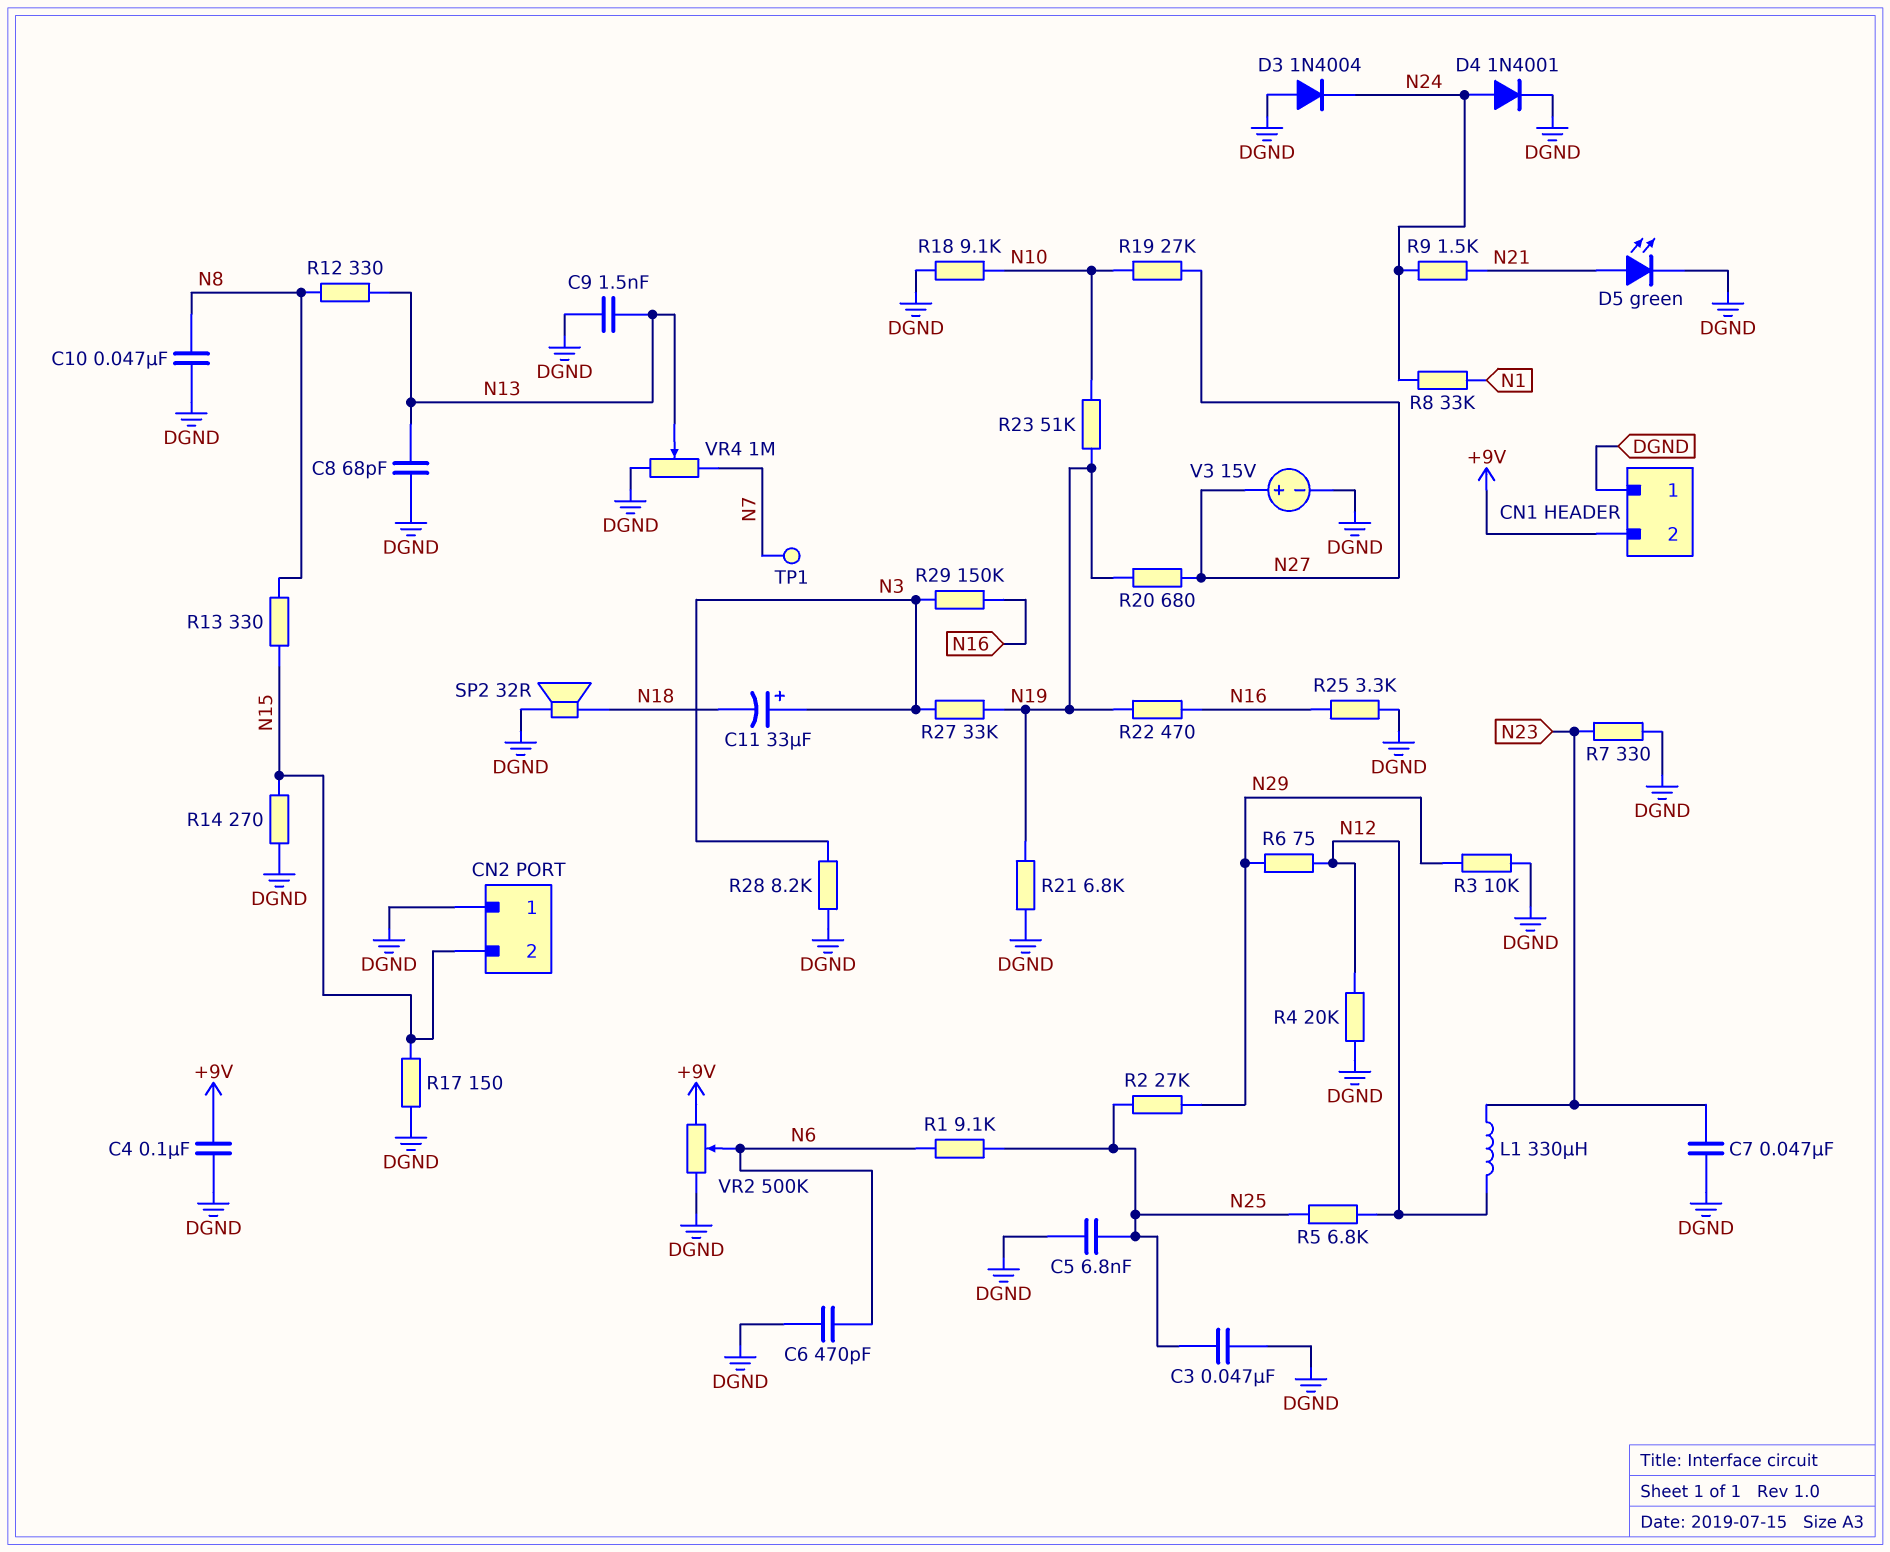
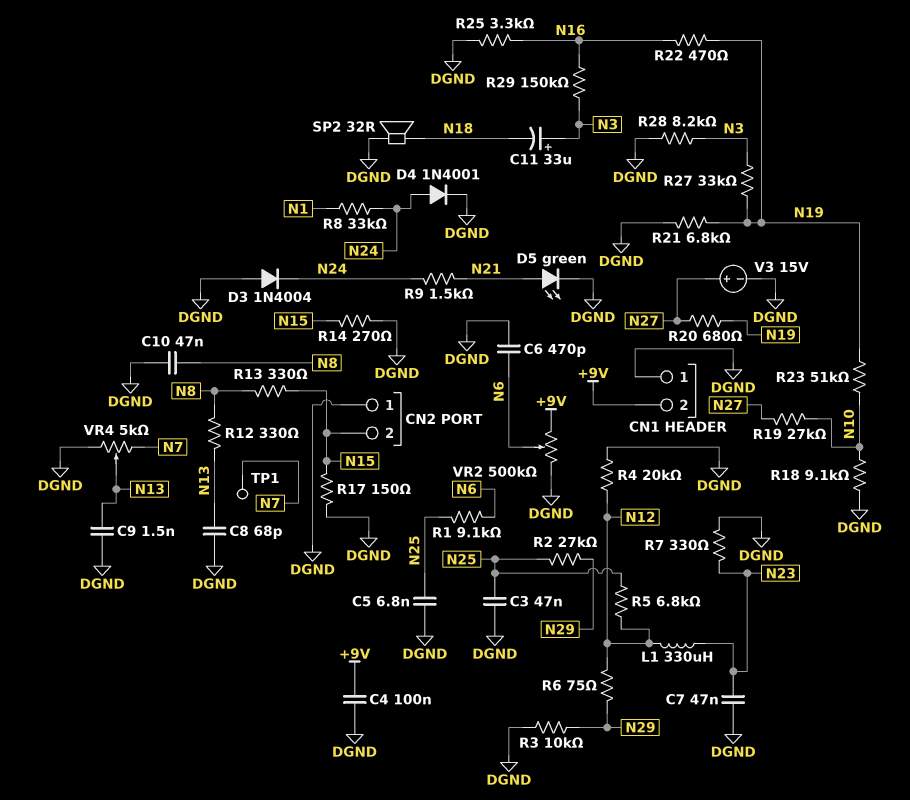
VR4: 1M (DGND, N7, wiper N13) -> 5k (DGND, N7, wiper N13)

